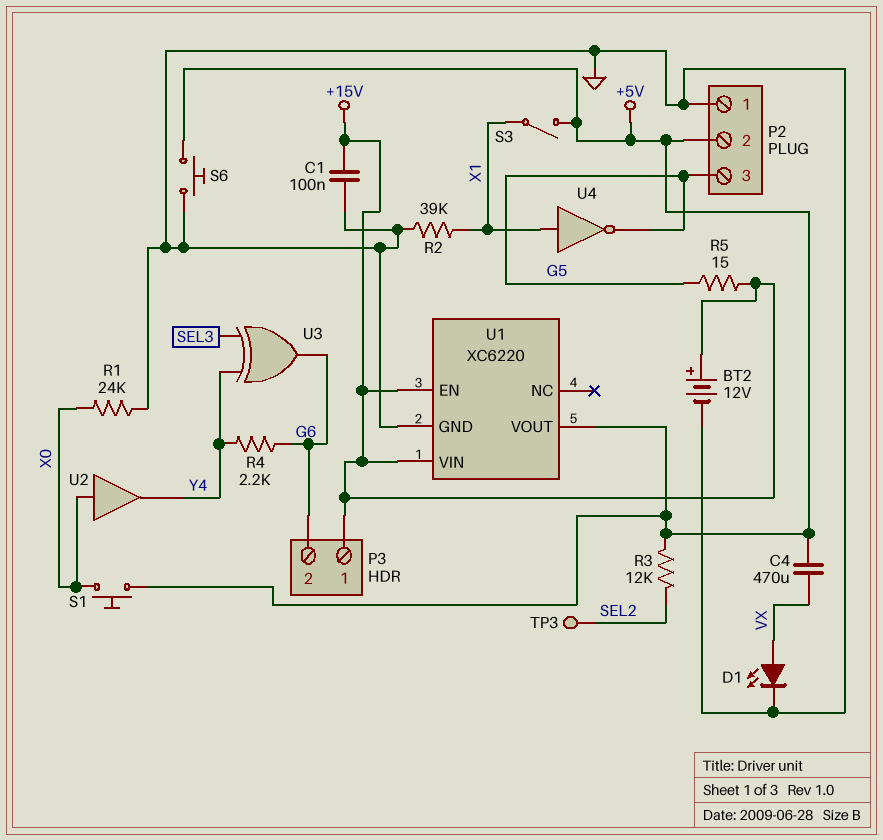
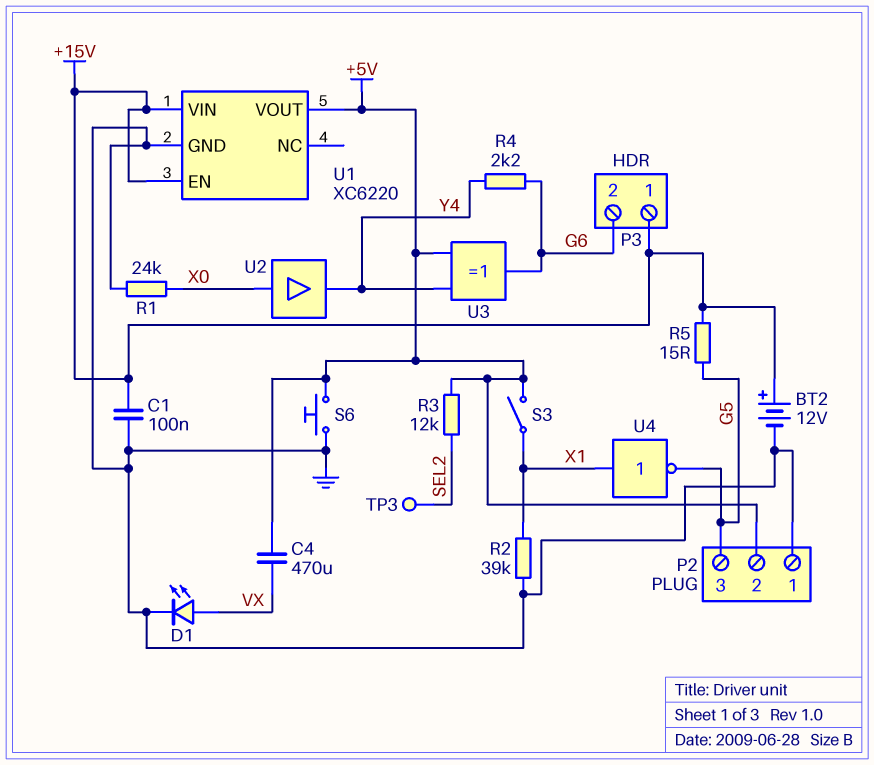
S1: button (+5V, X0) -> none
U3: XOR (in SEL3, in Y4, out G6) -> XOR (in +5V, in Y4, out G6)

